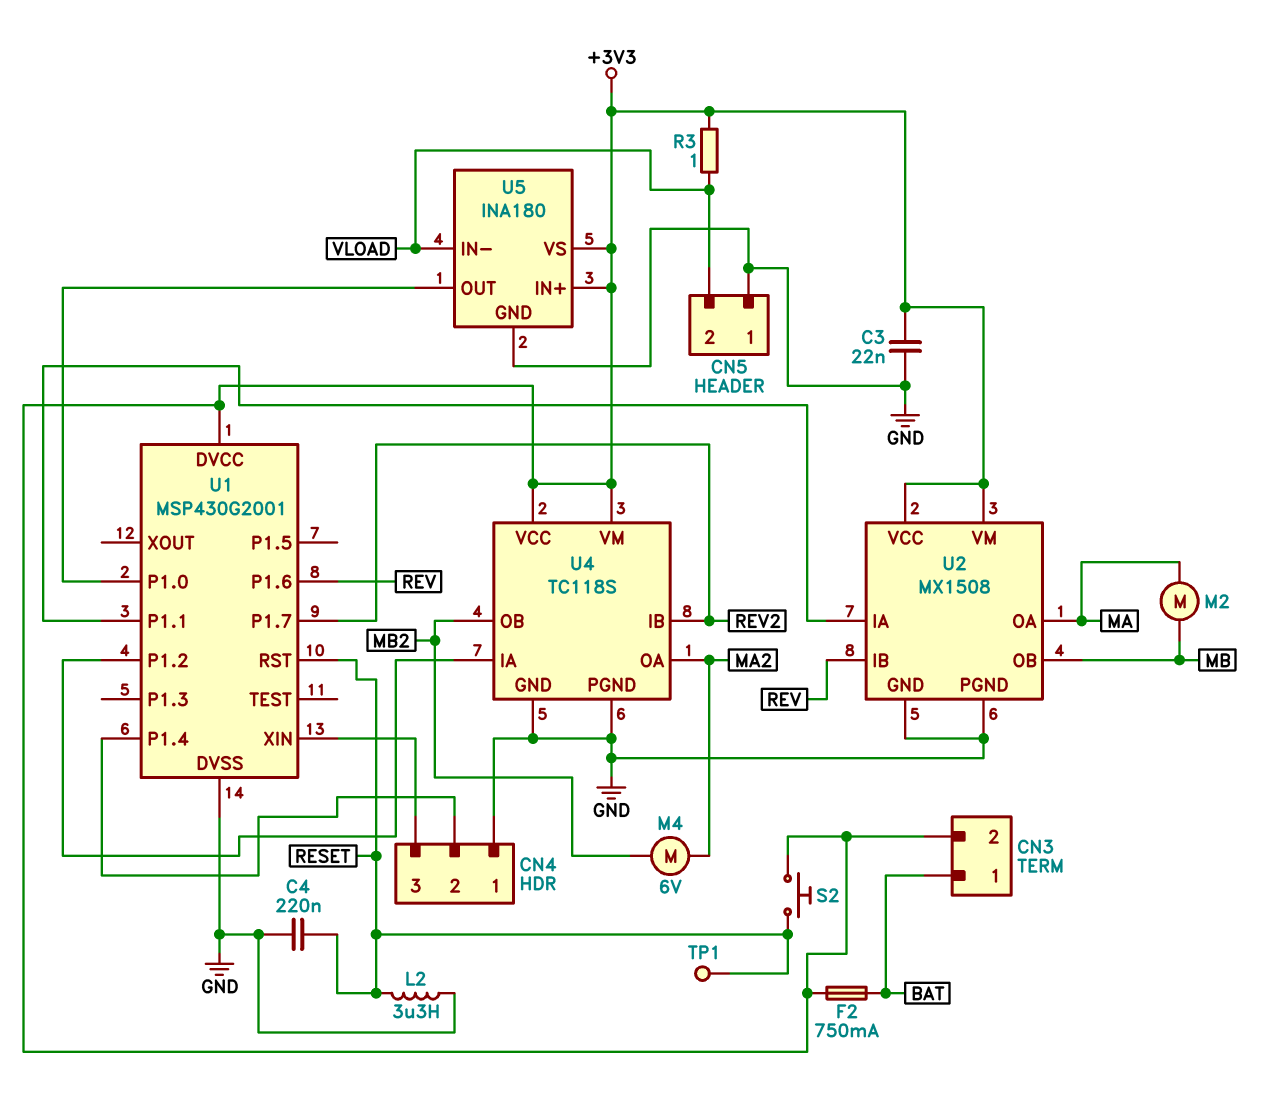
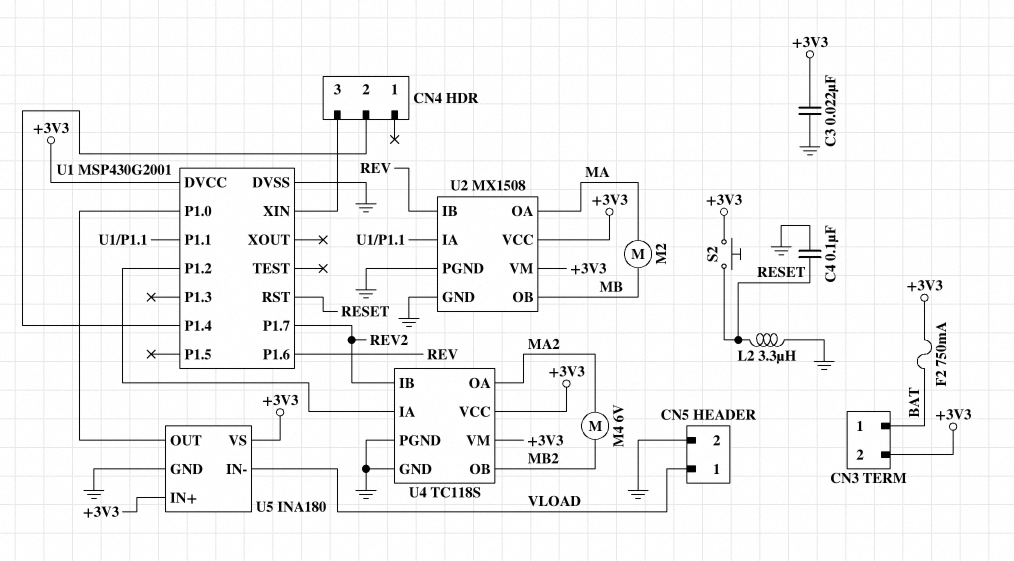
C4: 220nF (GND, RESET) -> 100nF (GND, RESET)
CN4 pin 1: GND -> none
CN5 pin 1: GND -> VLOAD
CN5 pin 2: VLOAD -> GND
R3: 1 (+3V3, VLOAD) -> none
TP1: test point (RESET) -> none

